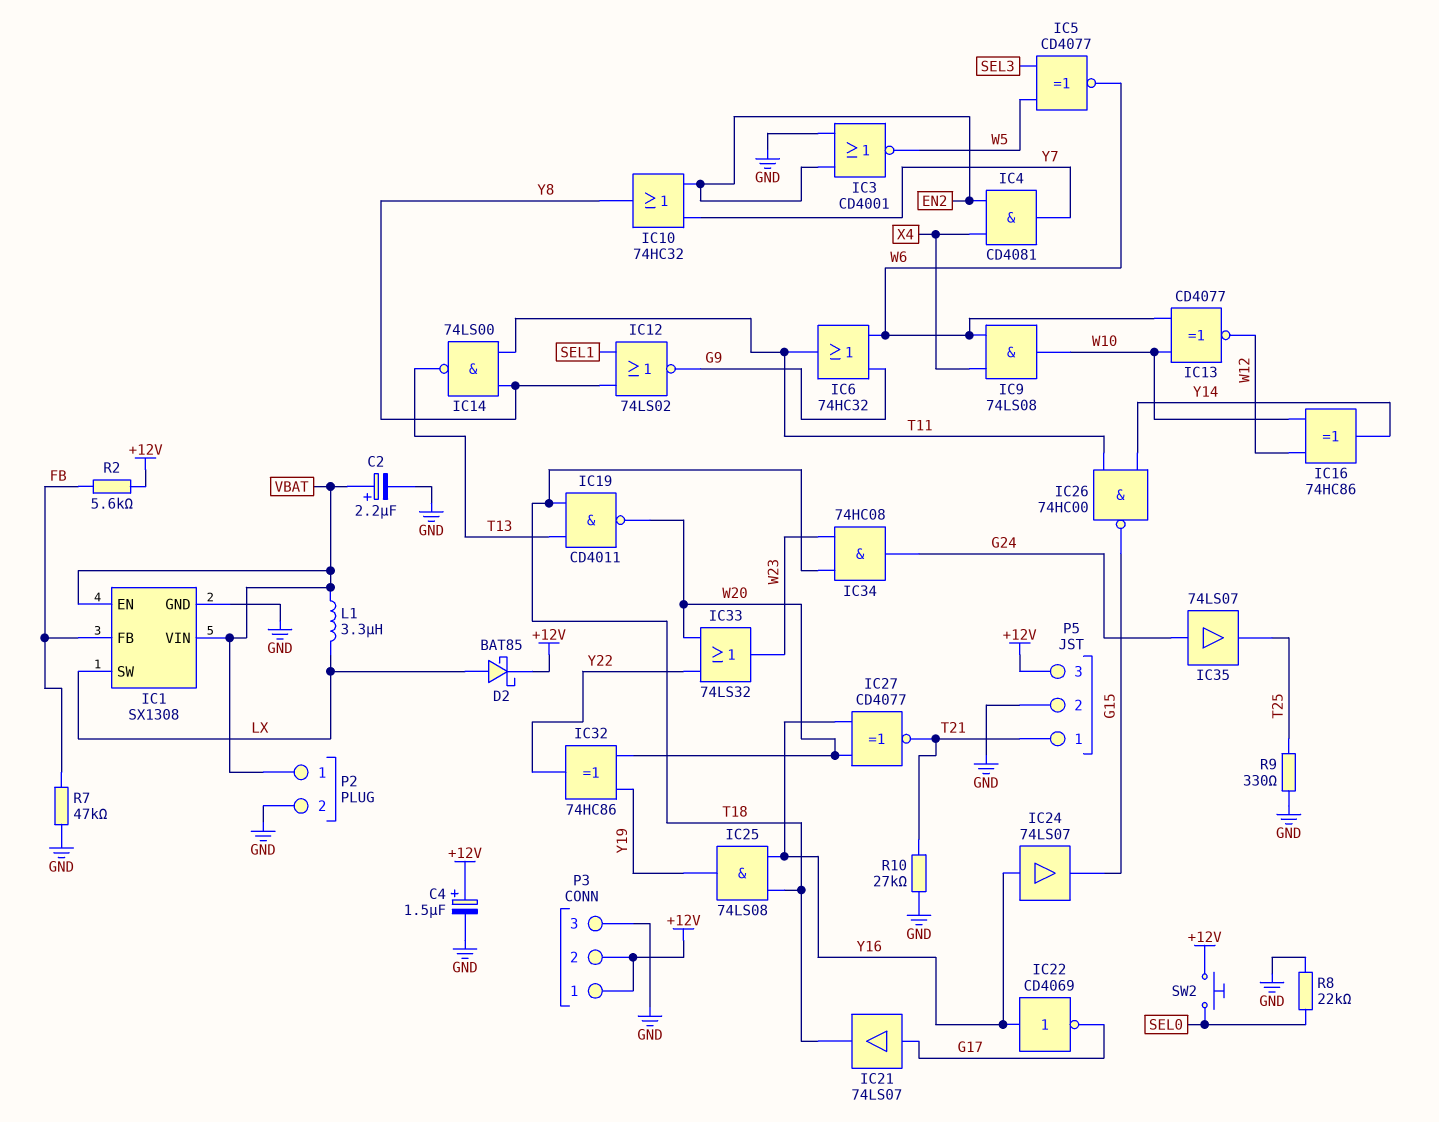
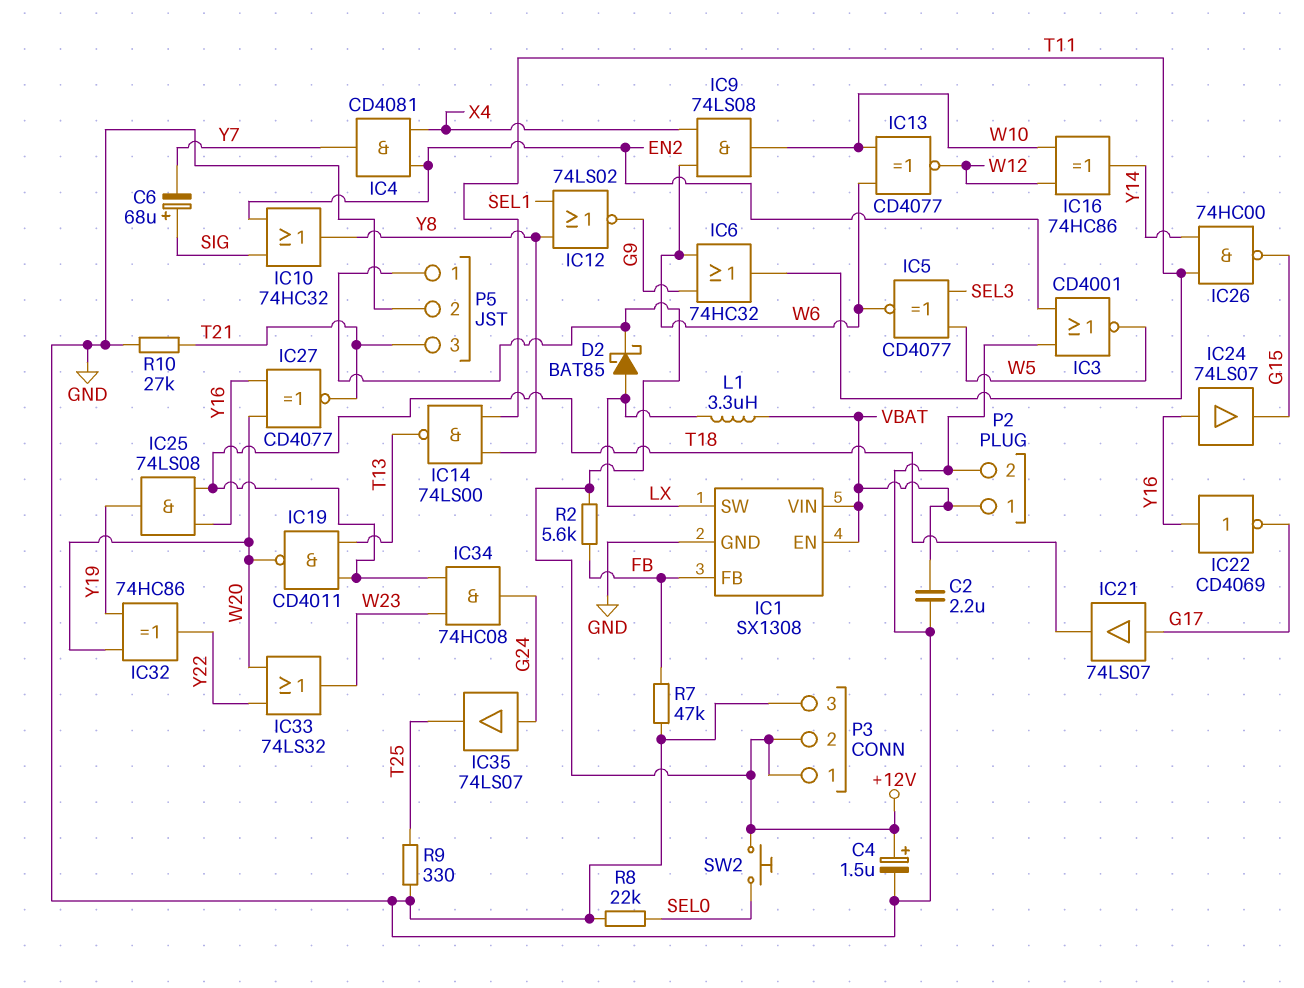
C2: 2.2uF (plus VBAT, minus GND) -> 2.2uF (GND, VBAT)
C6: none -> 68uF (plus SIG, minus Y7)
IC10: OR 74HC32 (in EN2, in Y7, out Y8) -> OR 74HC32 (in EN2, in SIG, out Y8)
P5 pin 1: T21 -> +12V
P5 pin 3: +12V -> T21

